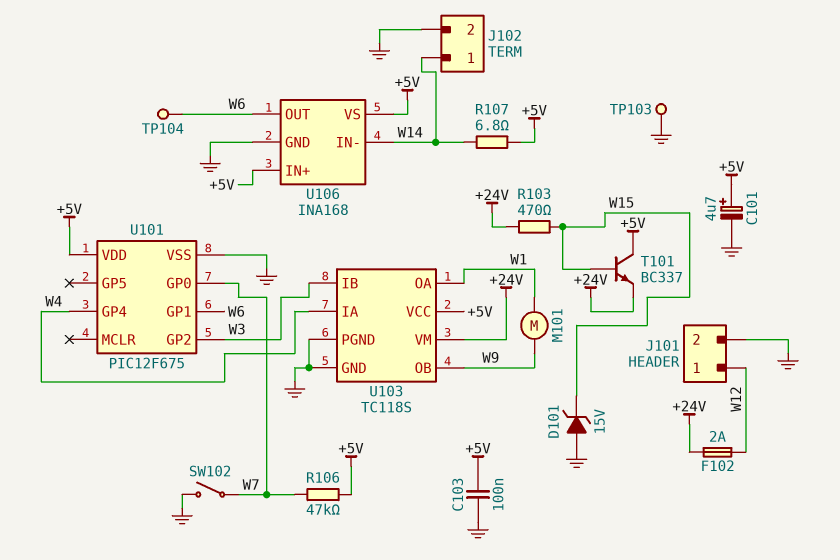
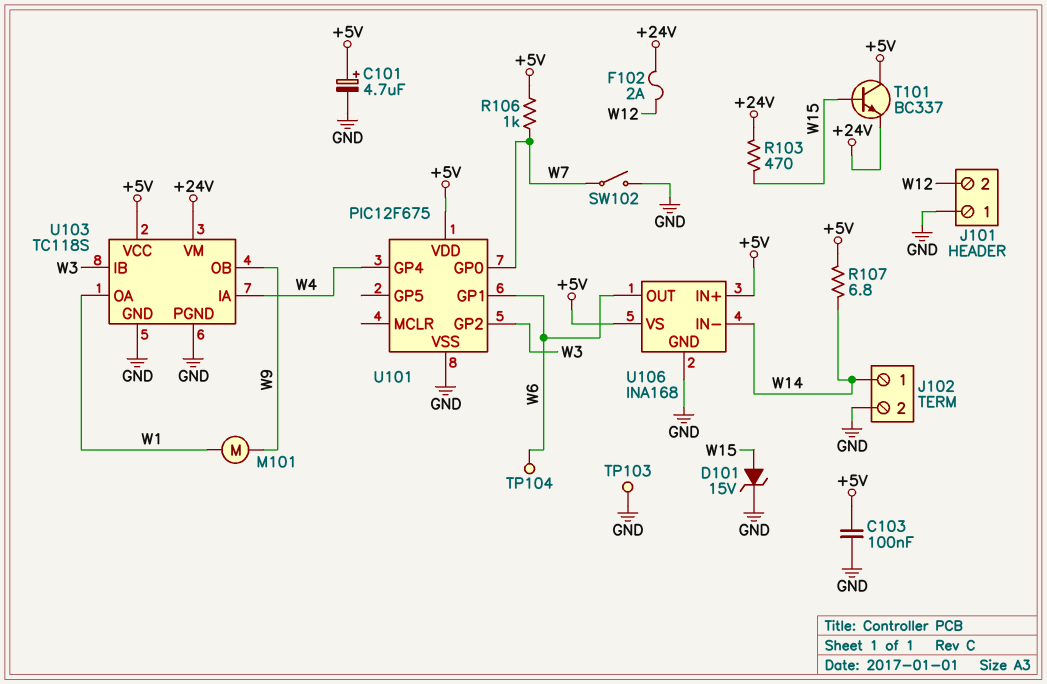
D101: zener 15V (A GND, K W15) -> zener 15V (A W15, K GND)
J101 pin 1: W12 -> GND
J101 pin 2: GND -> W12
R106: 47k (+5V, W7) -> 1k (+5V, W7)

